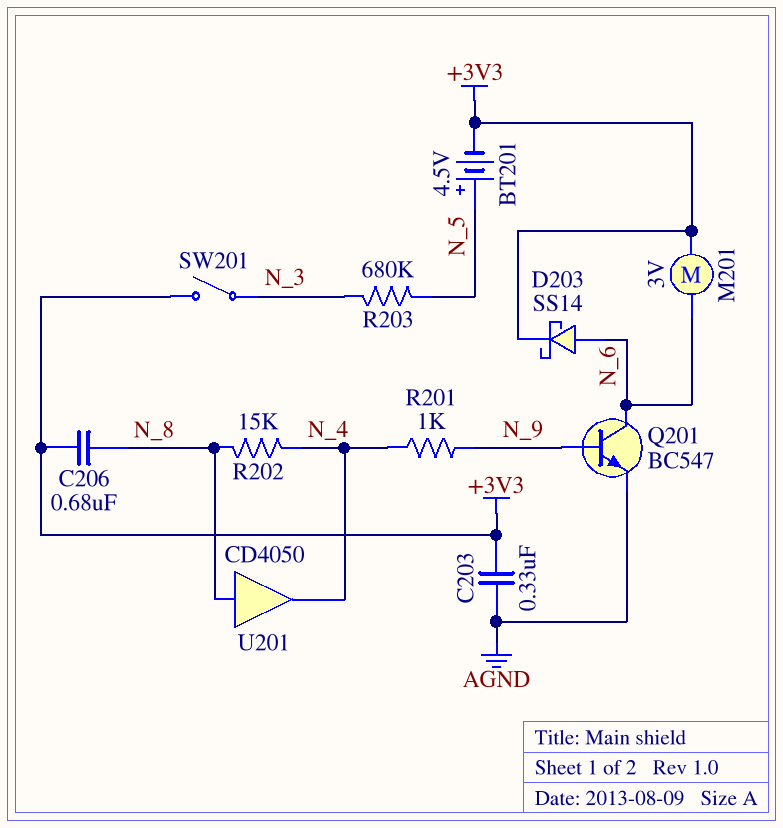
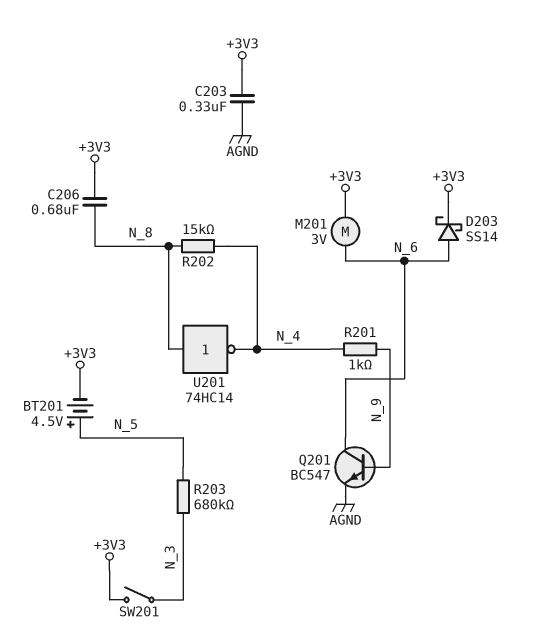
U201: buffer CD4050 (in N_8, out N_4) -> NOT 74HC14 (in N_8, out N_4)

